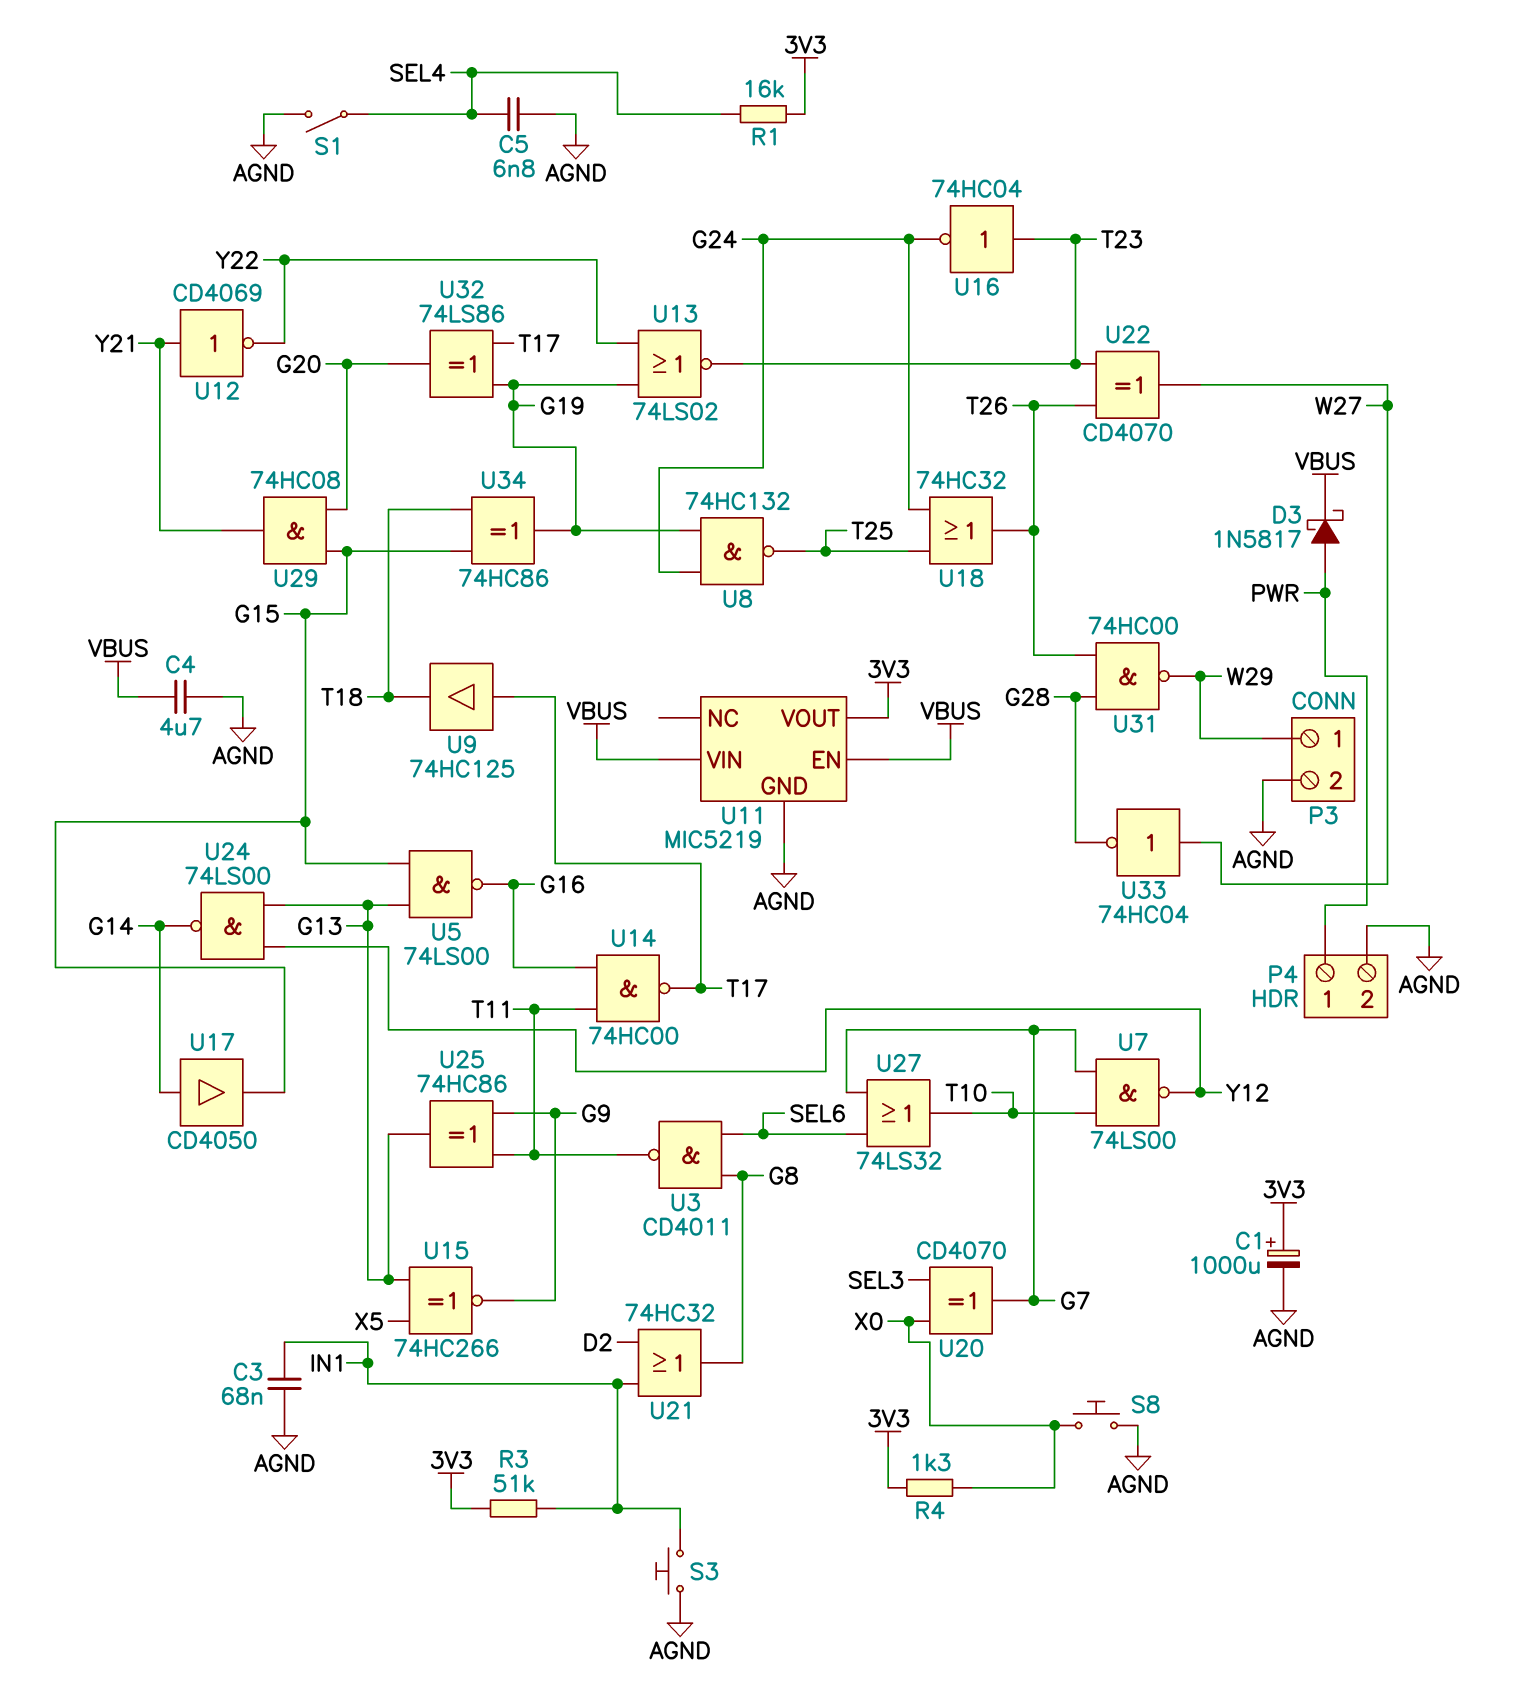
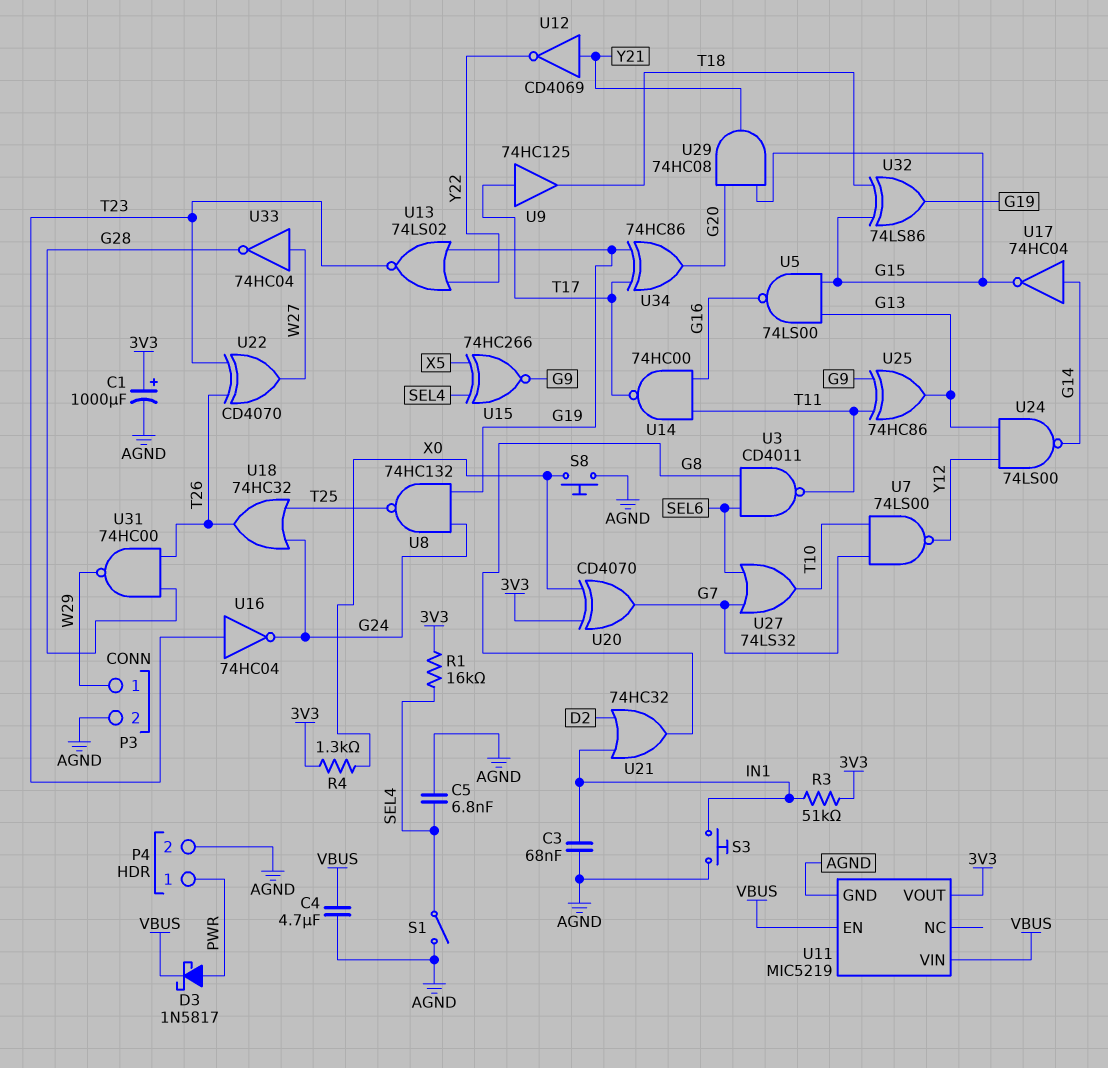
U15: XNOR 74HC266 (in G13, in X5, out G9) -> XNOR 74HC266 (in SEL4, in X5, out G9)
U17: buffer CD4050 (in G14, out G15) -> NOT 74HC04 (in G14, out G15)
U20: XOR CD4070 (in SEL3, in X0, out G7) -> XOR CD4070 (in 3V3, in X0, out G7)
U32: XOR 74LS86 (in G19, in T17, out G20) -> XOR 74LS86 (in G15, in T18, out G19)
U34: XOR 74HC86 (in G15, in T18, out G19) -> XOR 74HC86 (in G19, in T17, out G20)

